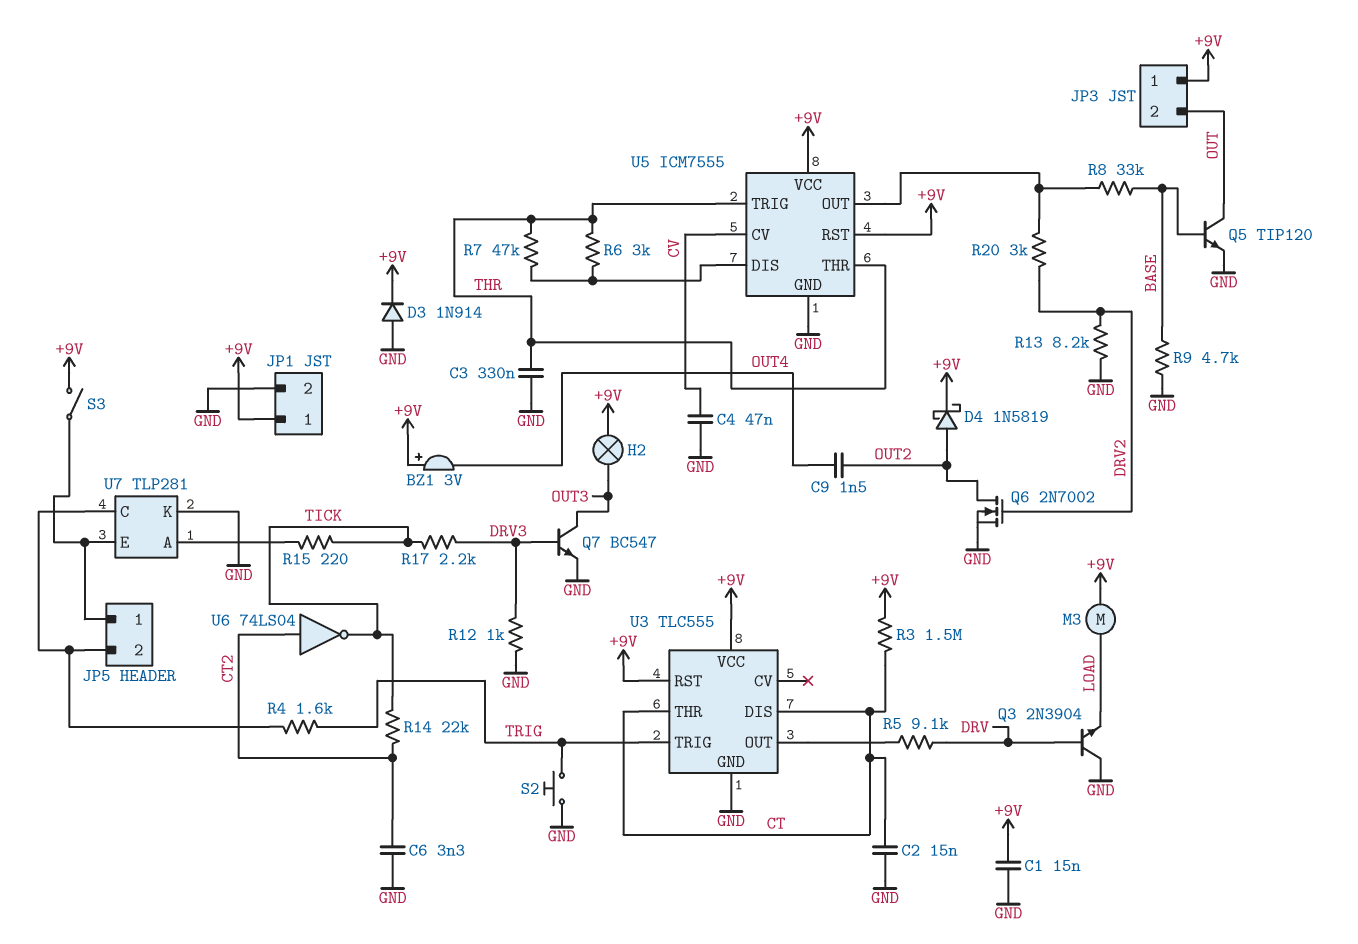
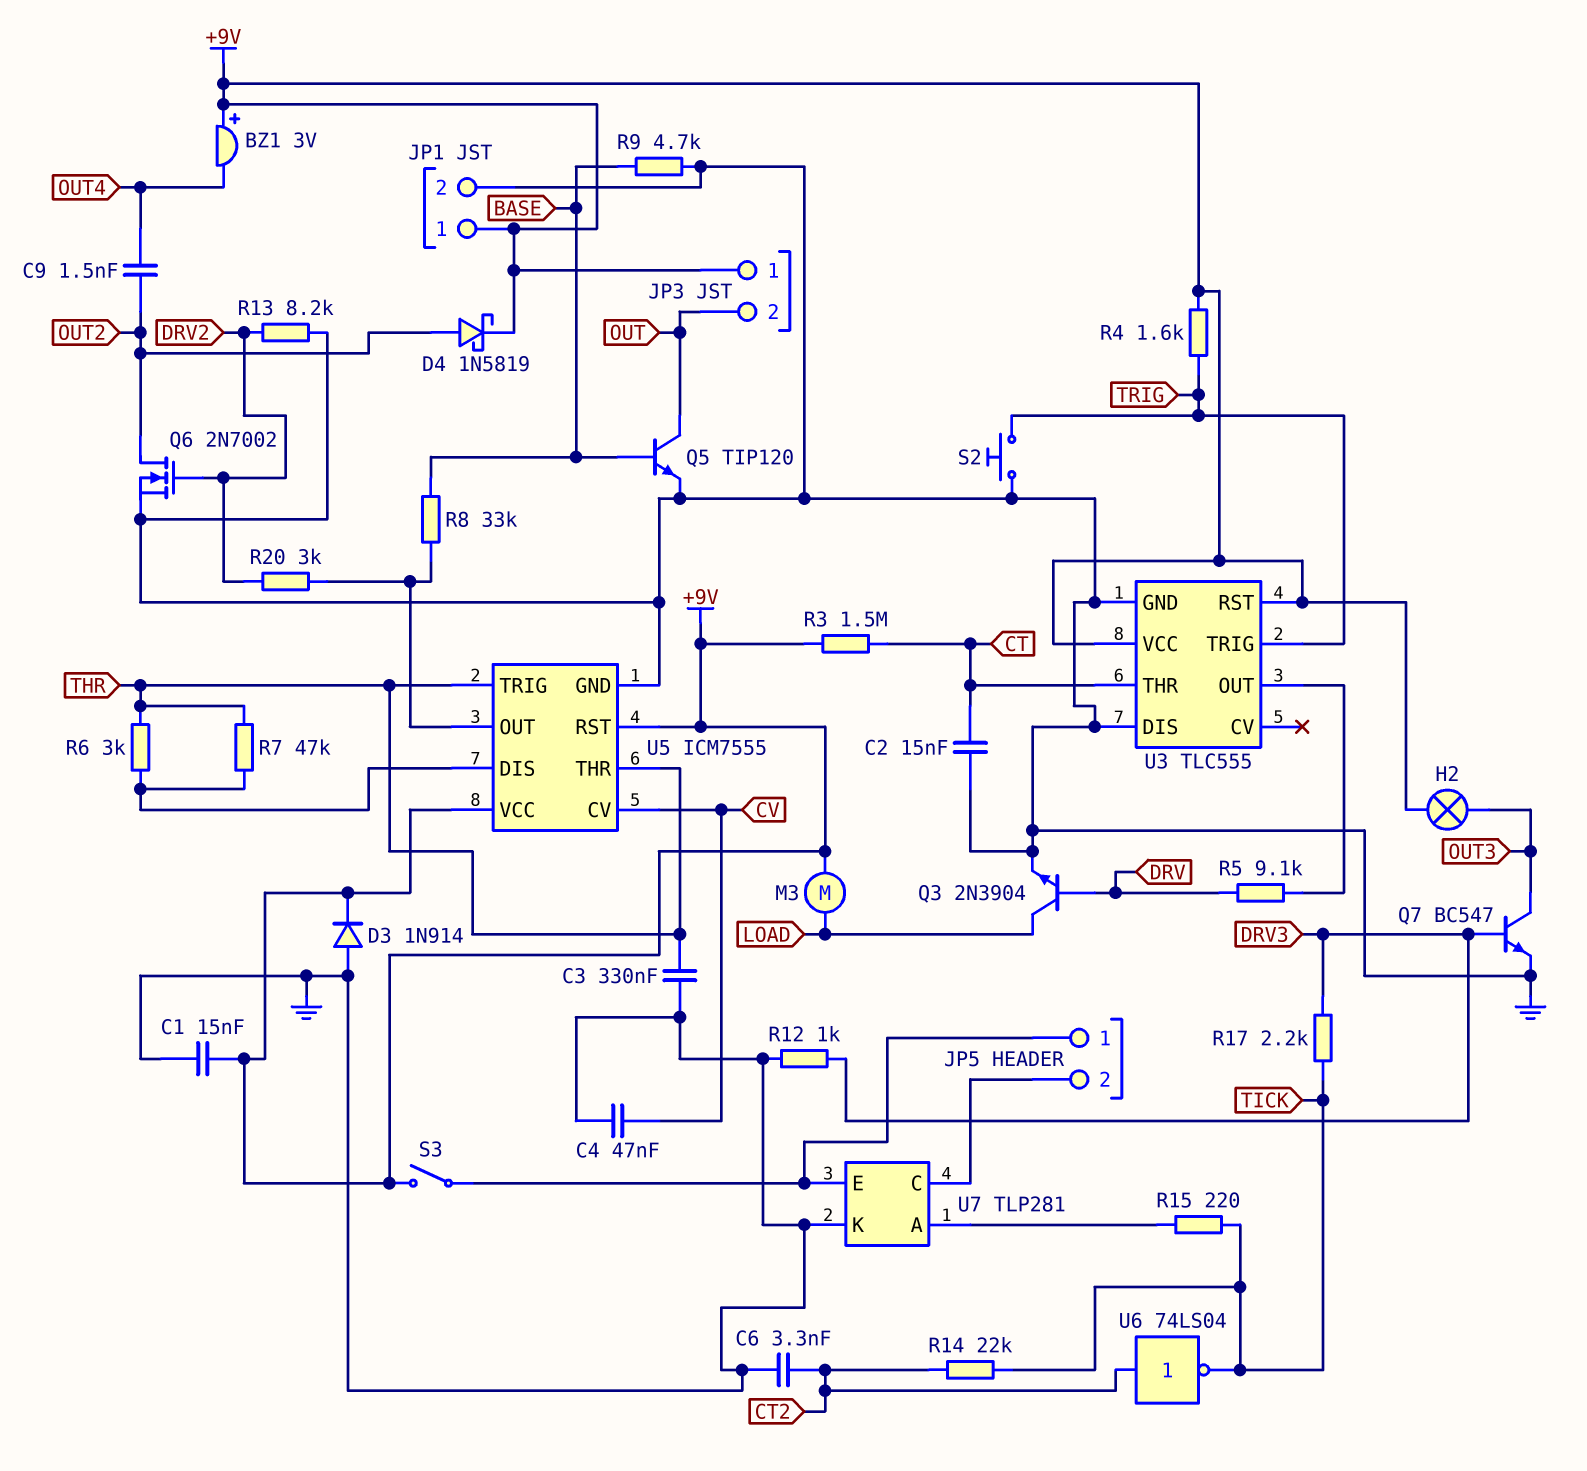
Q3: NPN 2N3904 (B DRV, C GND, E LOAD) -> NPN 2N3904 (B DRV, C LOAD, E GND)
R4: 1.6k (JP5/2, TRIG) -> 1.6k (+9V, TRIG)
U3 pin DIS: CT -> GND

